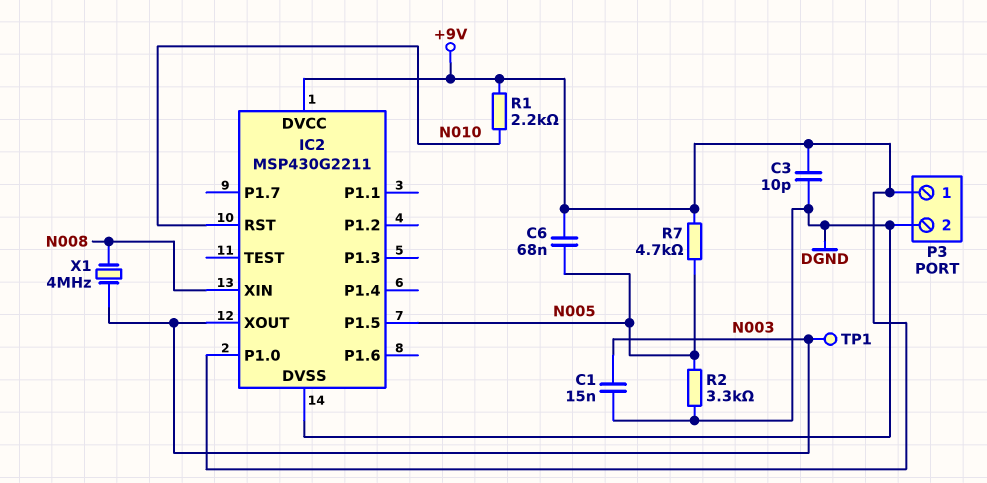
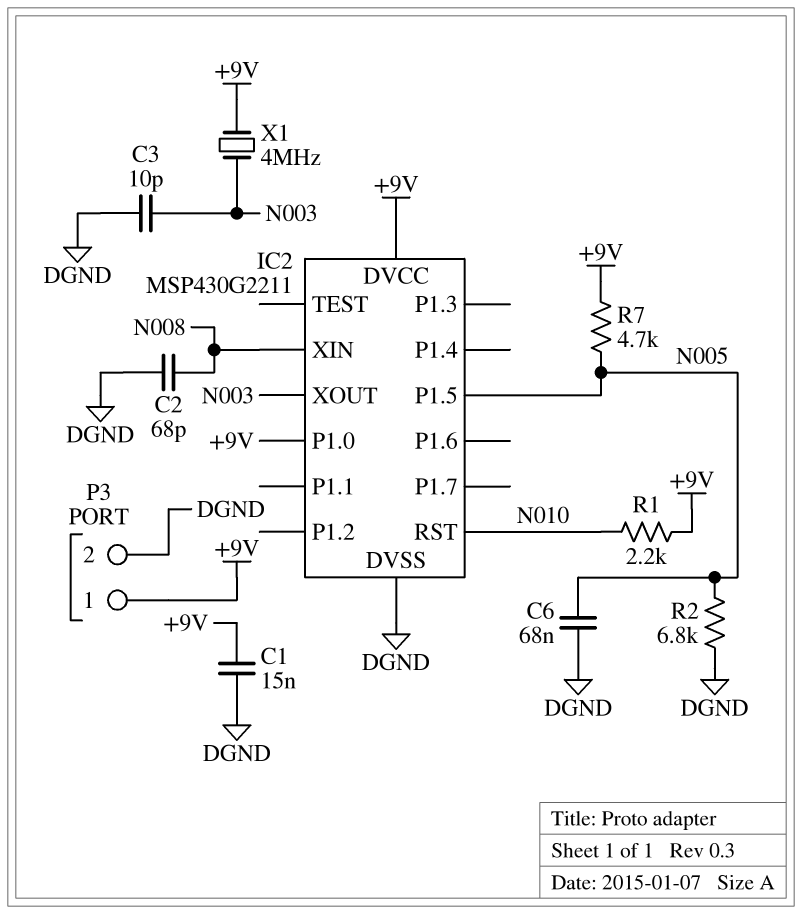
C1: 15nF (DGND, N003) -> 15nF (+9V, DGND)
C2: none -> 68pF (DGND, N008)
C3: 10pF (+9V, DGND) -> 10pF (DGND, N003)
C6: 68nF (+9V, N005) -> 68nF (DGND, N005)
R2: 3.3k (DGND, N005) -> 6.8k (DGND, N005)
TP1: test point (N003) -> none
X1: 4MHz (N003, N008) -> 4MHz (+9V, N003)

